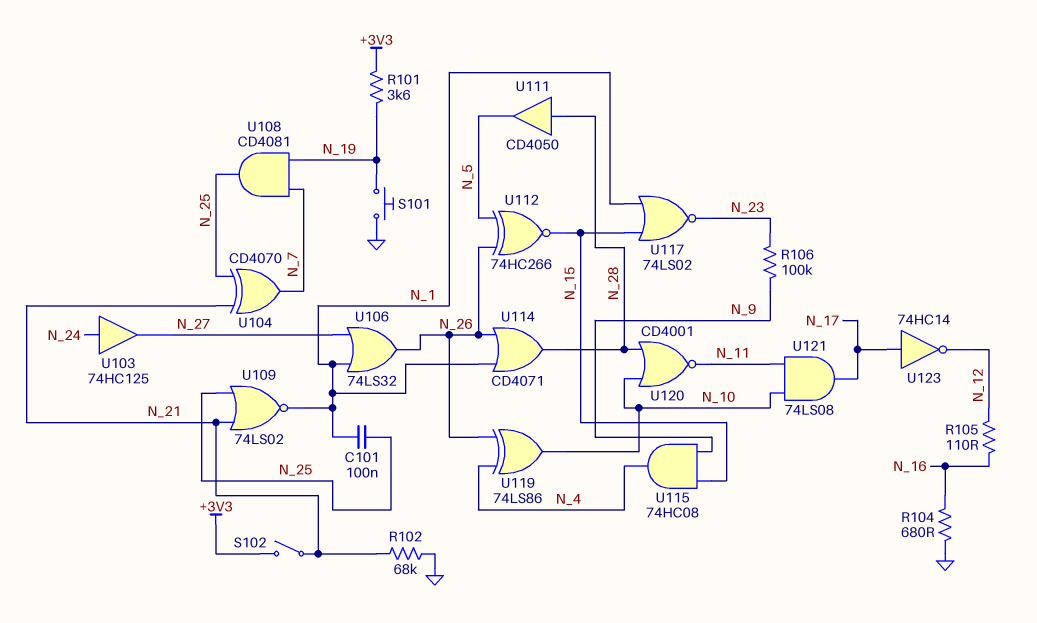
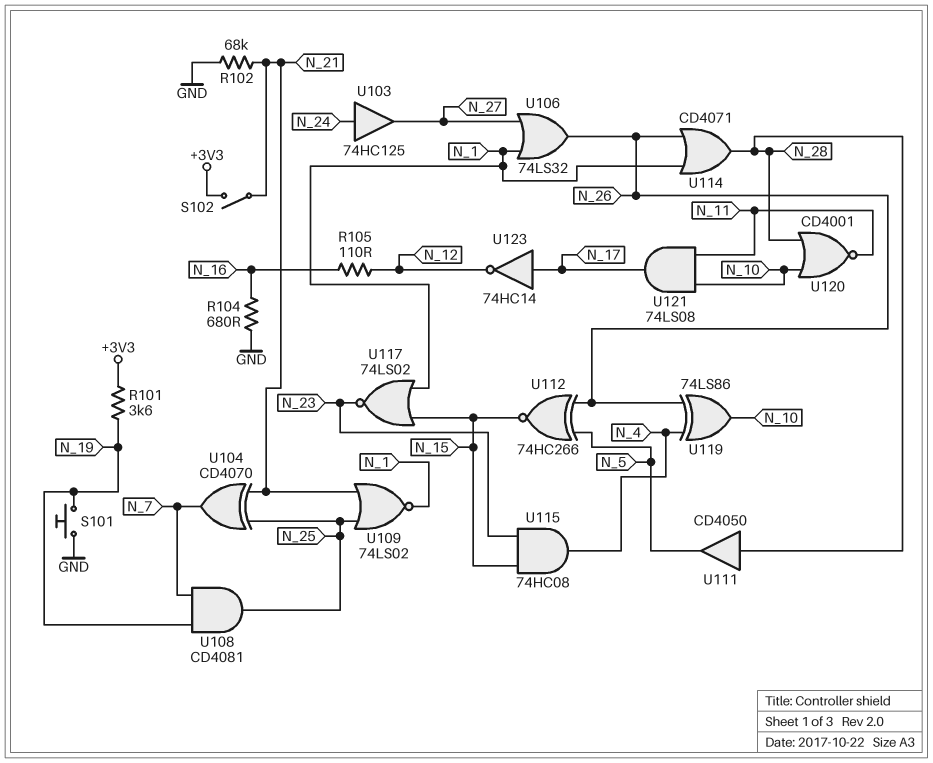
C101: 100nF (N_1, N_25) -> none
R106: 100k (N_9, N_23) -> none
U115: AND 74HC08 (in N_9, in N_15, out N_4) -> AND 74HC08 (in N_15, in N_23, out N_4)

